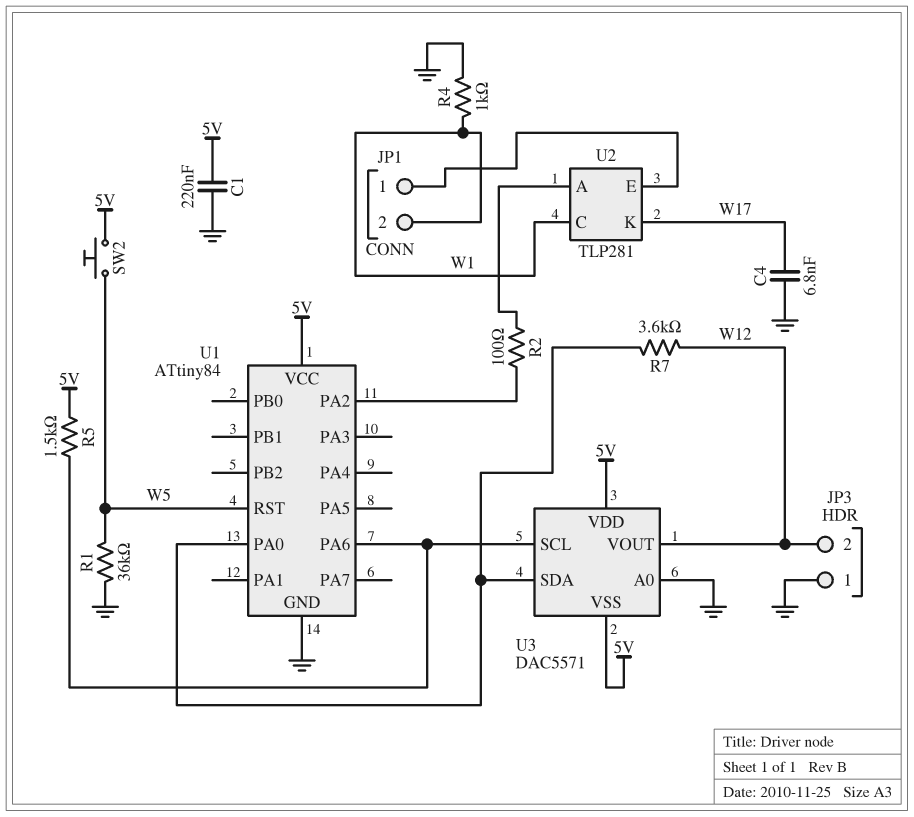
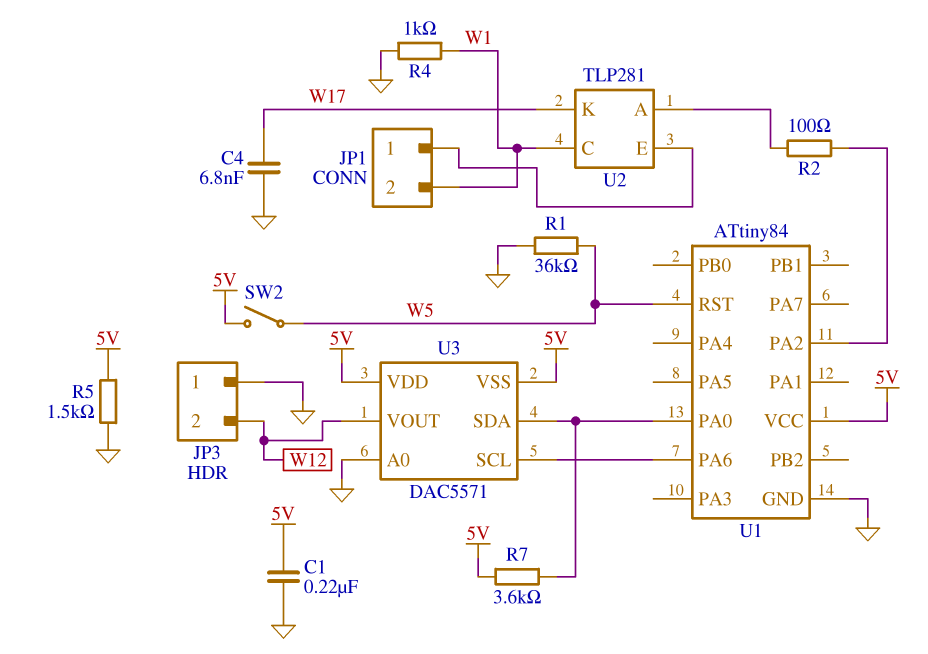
R5: 1.5k (5V, U1/PA6) -> 1.5k (5V, GND)
R7: 3.6k (U1/PA0, W12) -> 3.6k (5V, U1/PA0)
SW2: button (5V, W5) -> switch (5V, W5)

